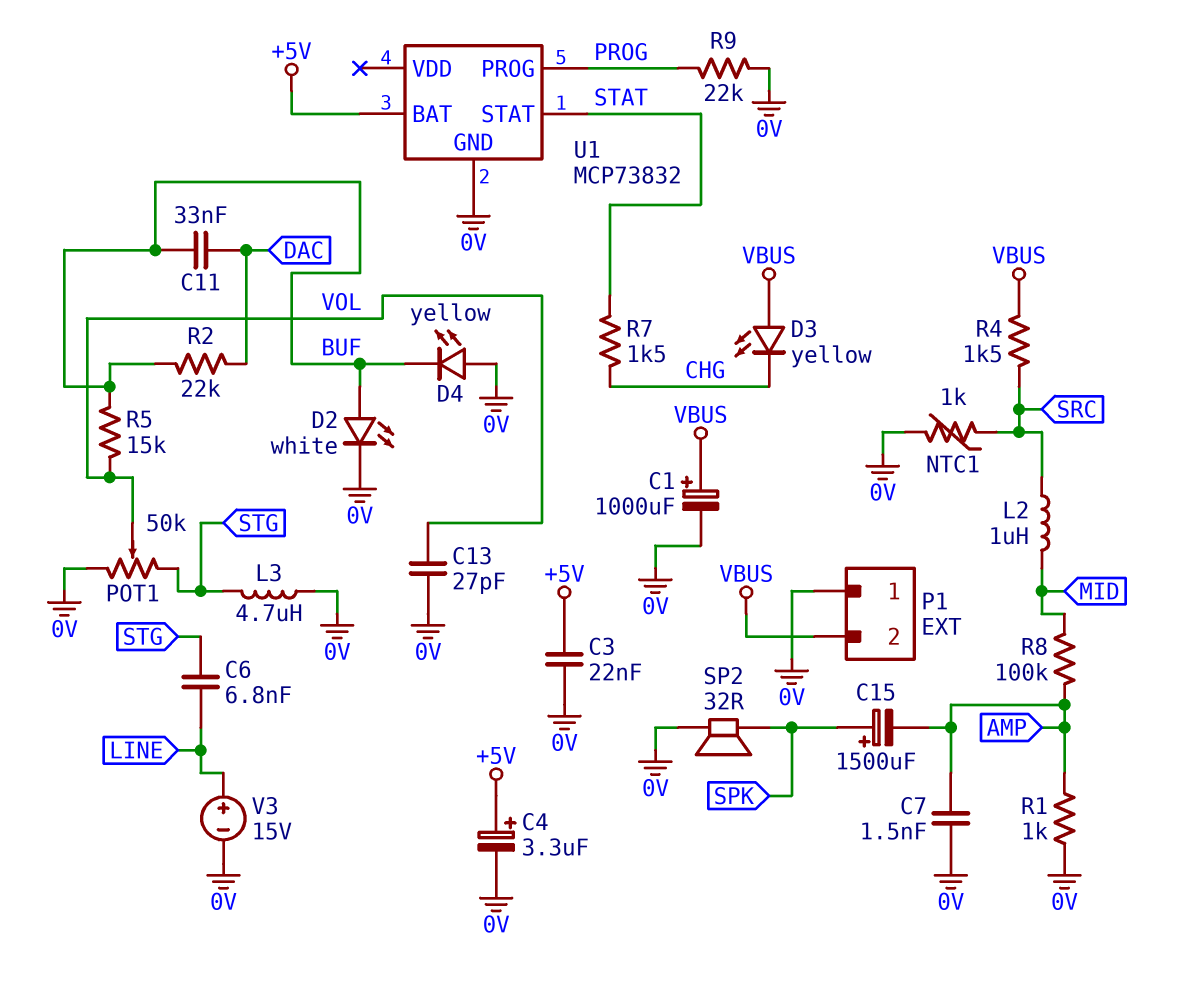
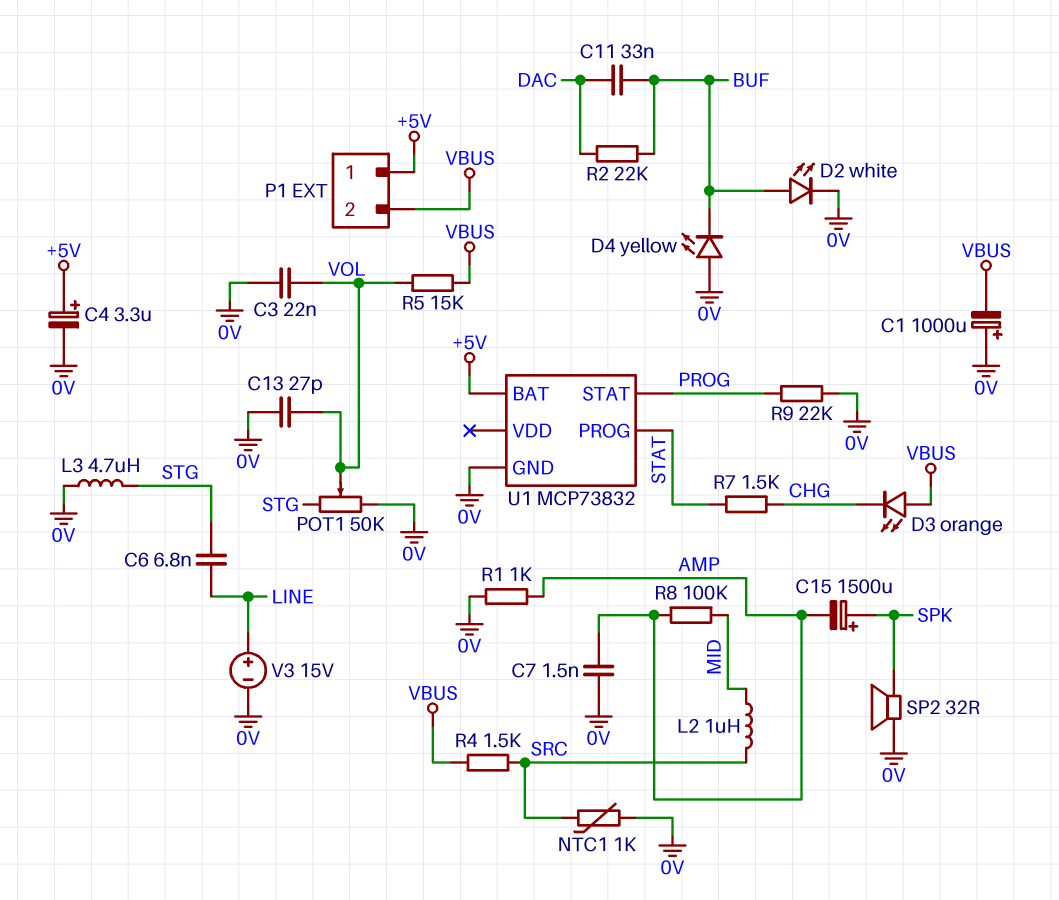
C1: 1000uF (plus VBUS, minus 0V) -> 1000uF (plus 0V, minus VBUS)
C3: 22nF (+5V, 0V) -> 22nF (0V, VOL)
D3: LED yellow (A VBUS, K CHG) -> LED orange (A VBUS, K CHG)
P1 pin 1: 0V -> +5V
R5: 15k (BUF, VOL) -> 15k (VBUS, VOL)
U1 pin PROG: PROG -> STAT
U1 pin STAT: STAT -> PROG

